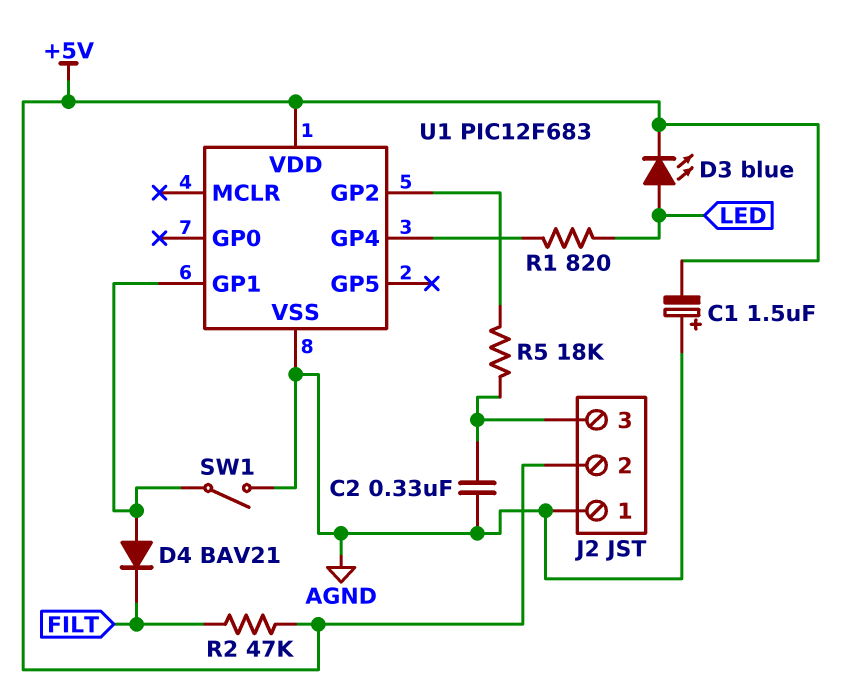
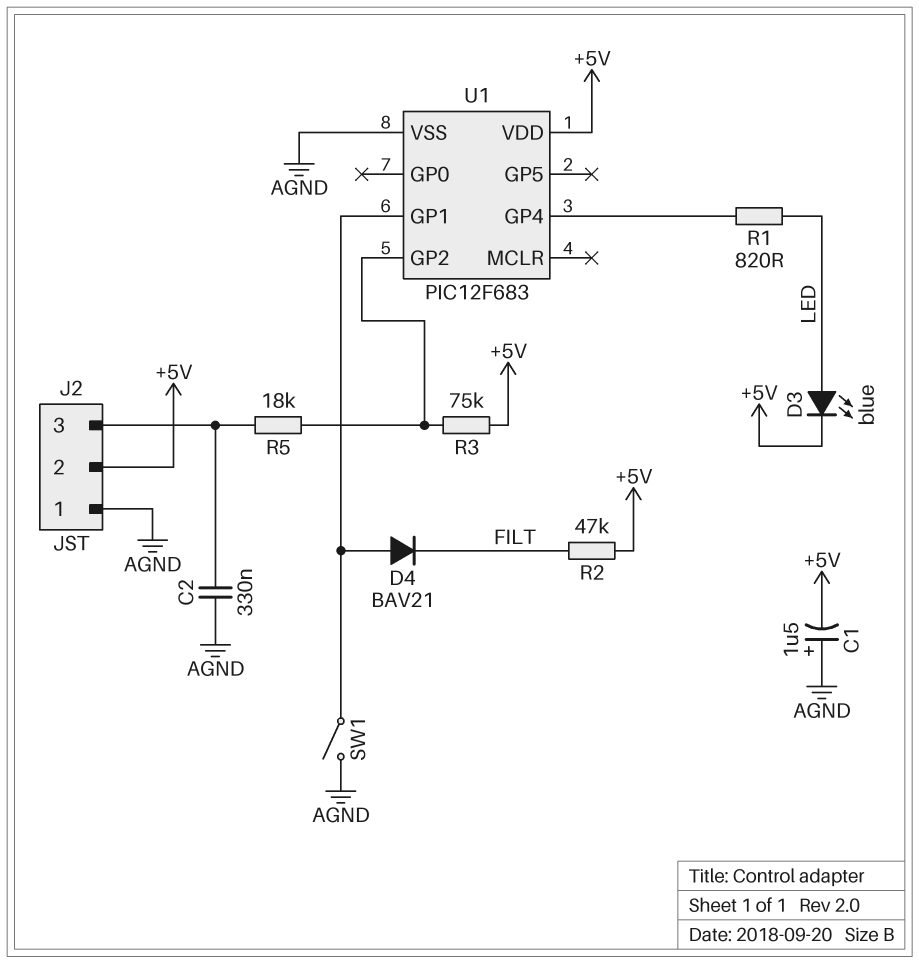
R3: none -> 75k (+5V, U1/GP2)

